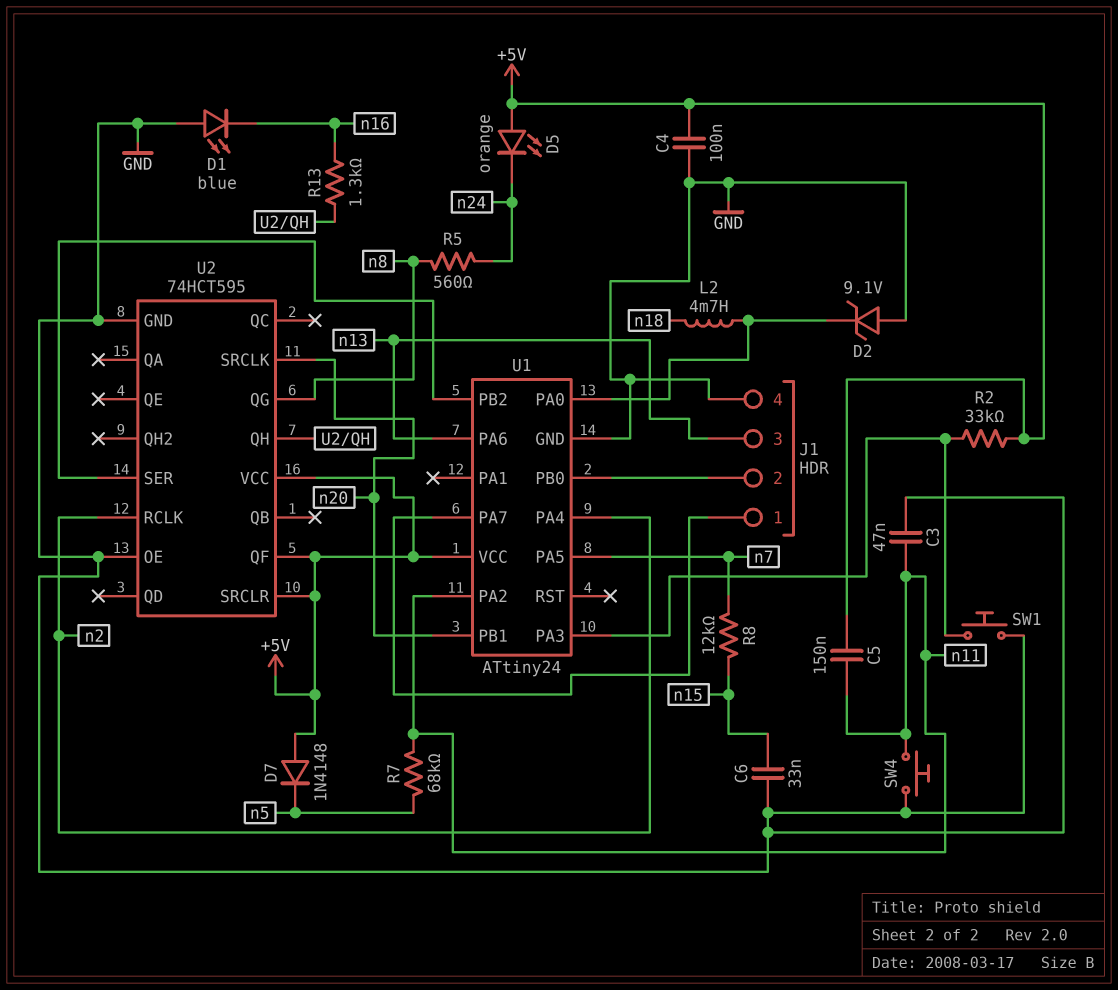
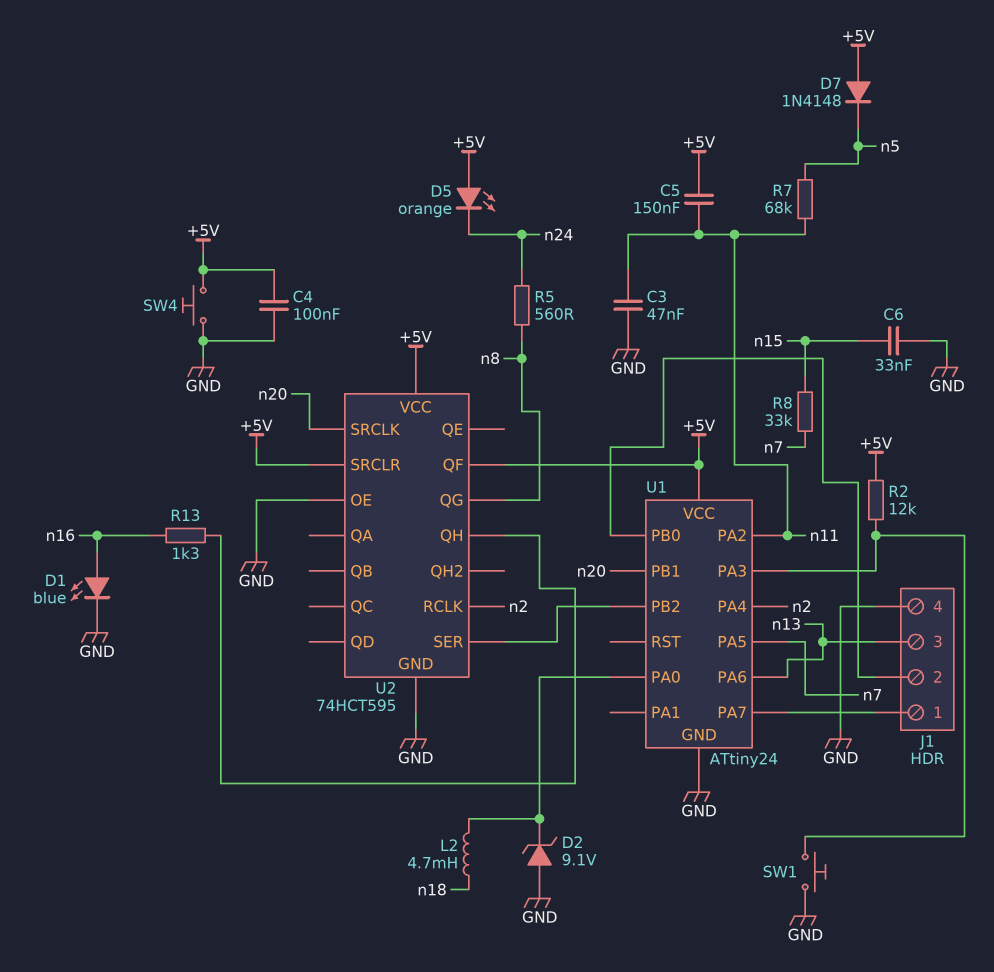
D1: LED blue (A GND, K n16) -> LED blue (A n16, K GND)
R2: 33k (+5V, U1/PA3) -> 12k (+5V, U1/PA3)
R8: 12k (n7, n15) -> 33k (n7, n15)
SW4: button (GND, n11) -> button (+5V, GND)

